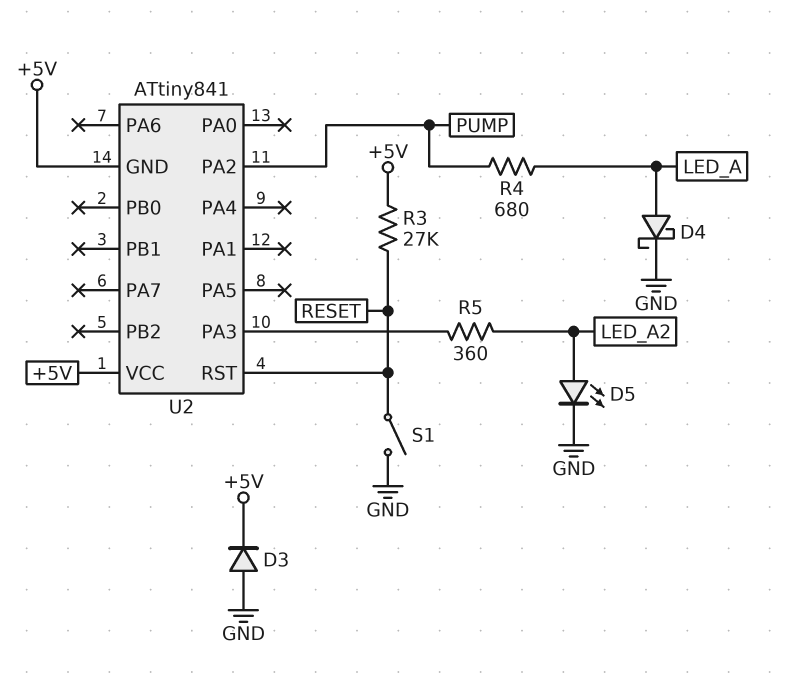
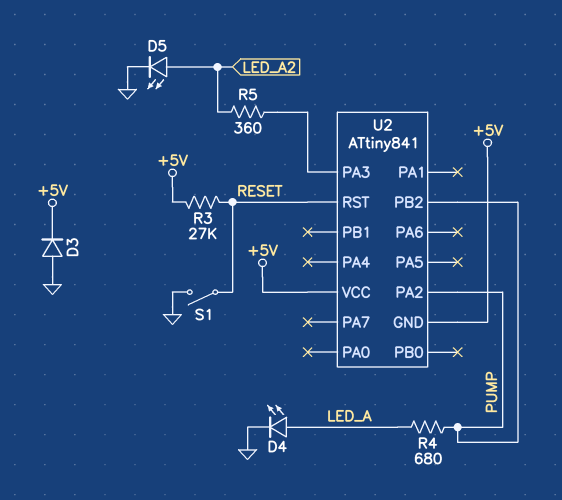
D4: schottky (A LED_A, K GND) -> LED (A LED_A, K GND)
U2 pin PB2: none -> PUMP

